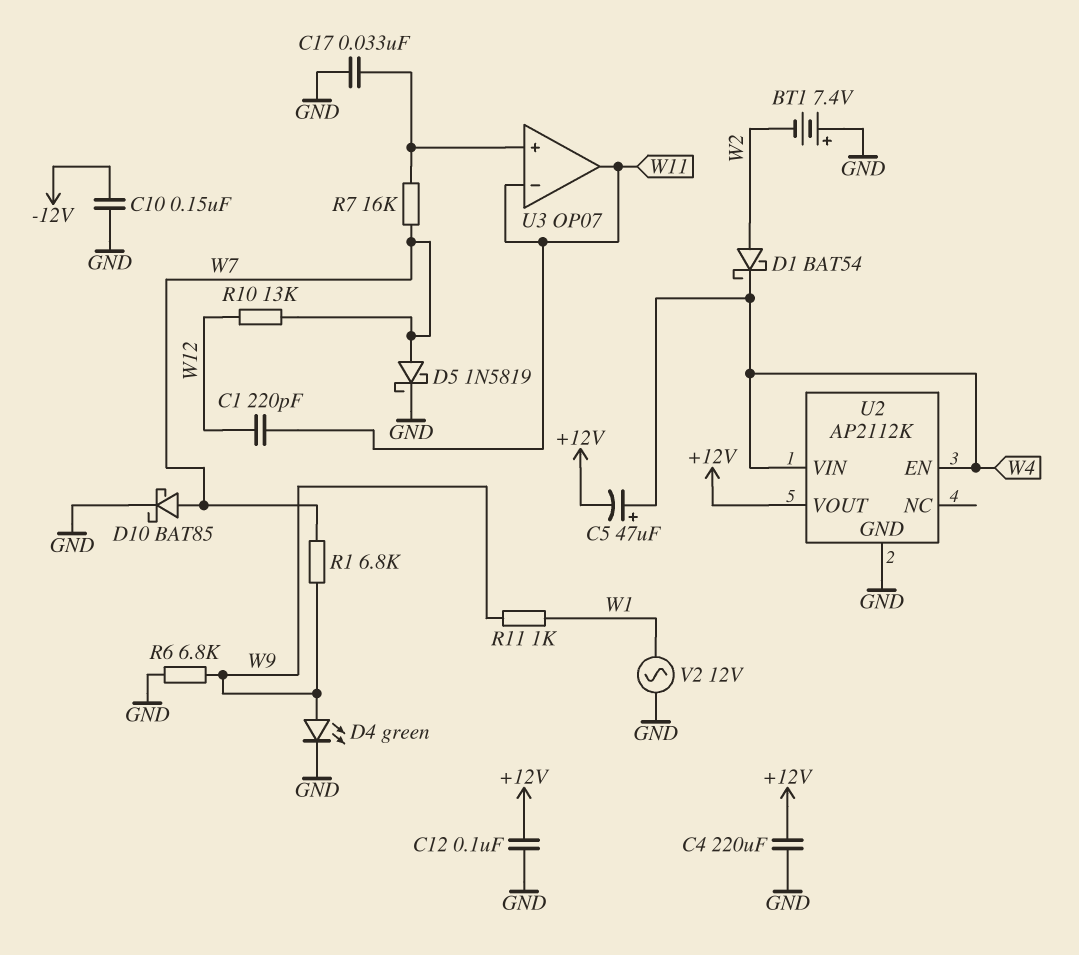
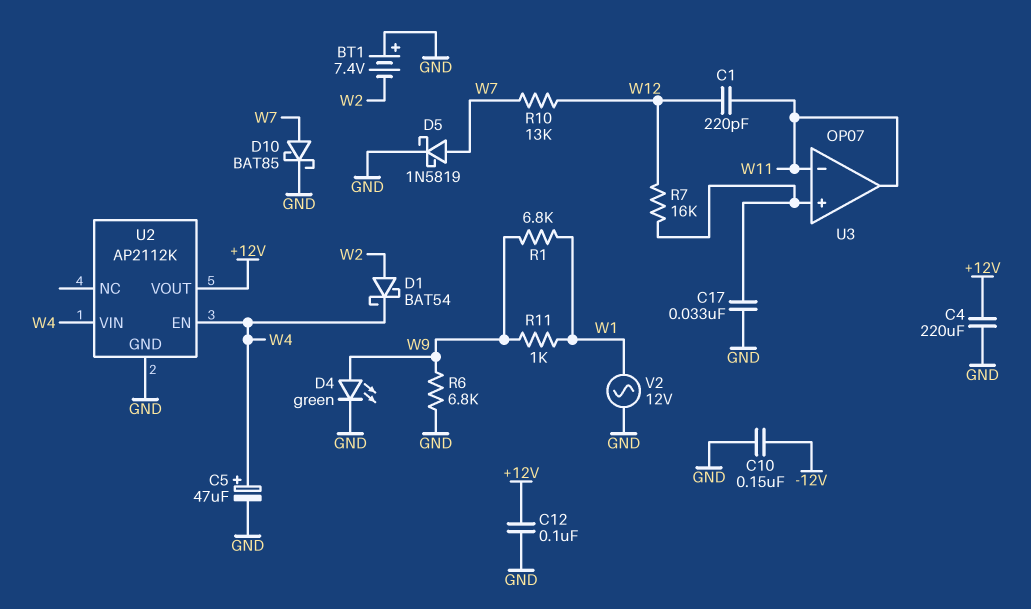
C5: 47uF (plus W4, minus +12V) -> 47uF (plus W4, minus GND)
R1: 6.8k (W7, W9) -> 6.8k (W1, W9)
R7: 16k (U3/in+, W7) -> 16k (U3/in+, W12)

